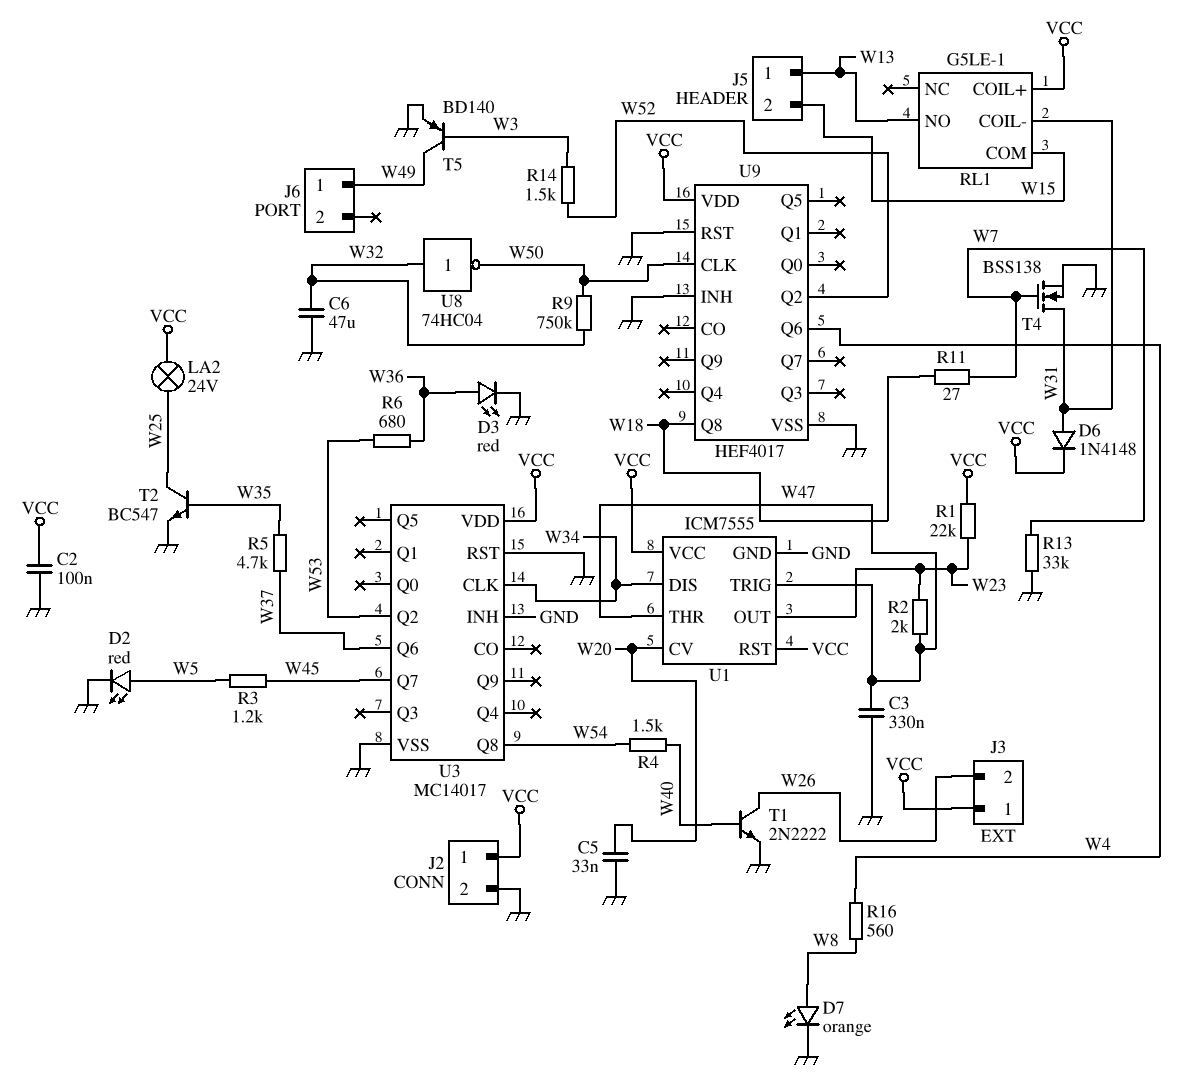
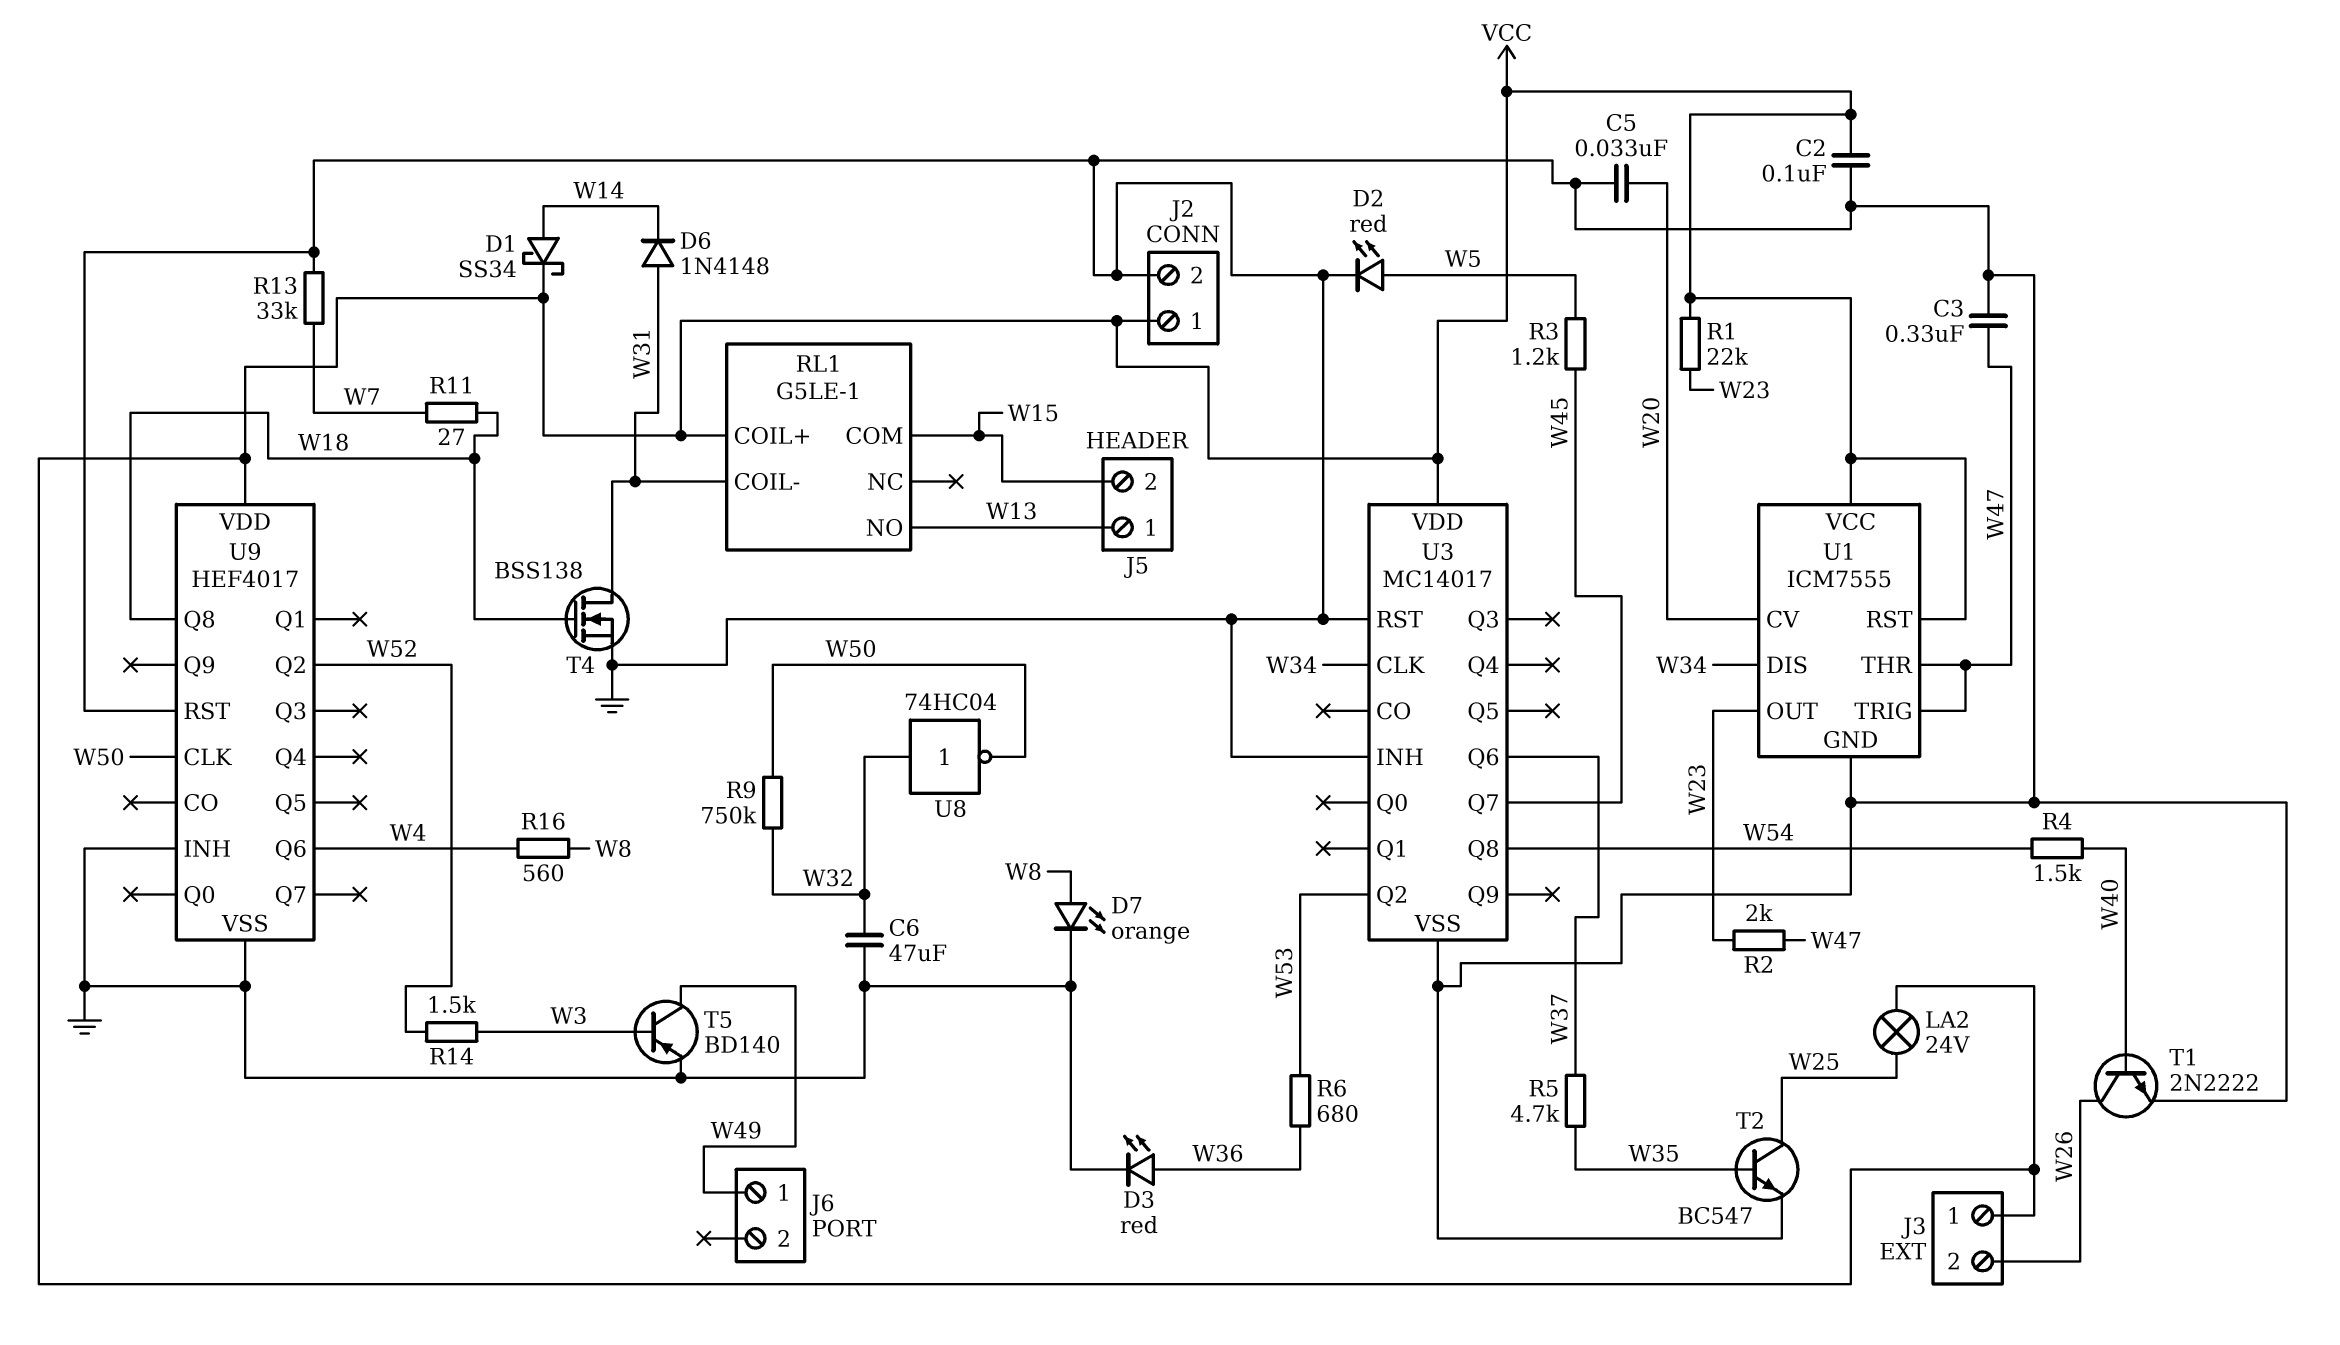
D1: none -> schottky SS34 (A W14, K VCC)
D6: diode 1N4148 (A W31, K VCC) -> diode 1N4148 (A W31, K W14)
T4: NMOS BSS138 (G W7, D W31, S GND) -> NMOS BSS138 (G W18, D W31, S GND)

